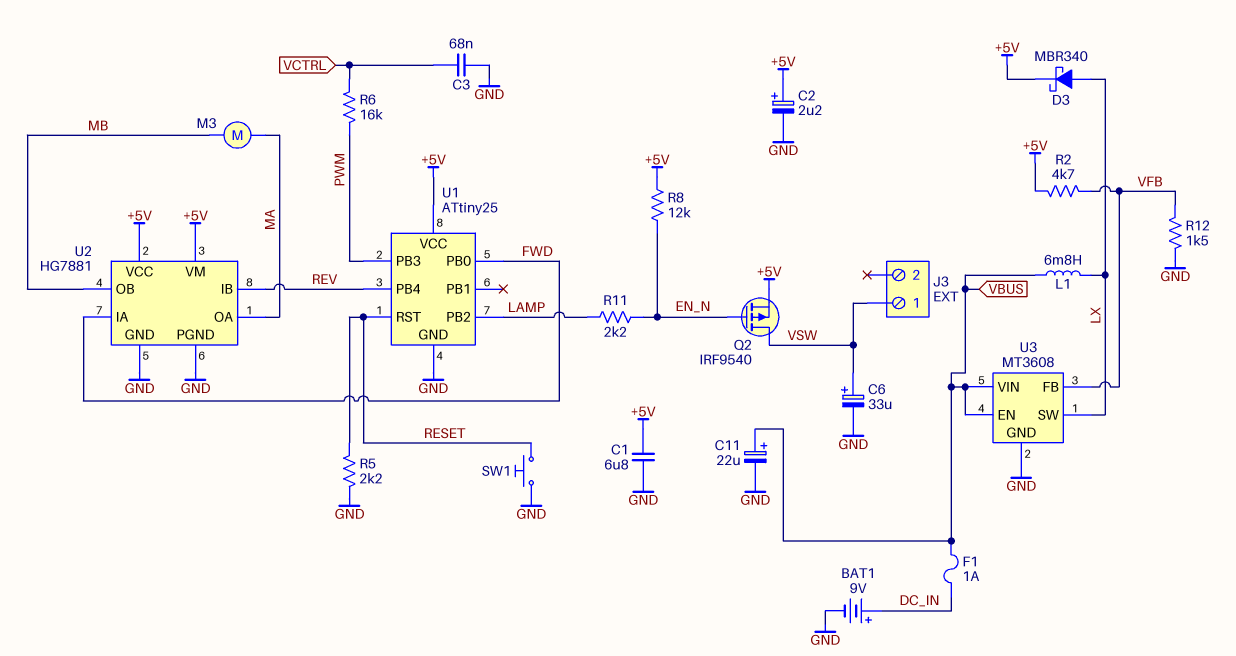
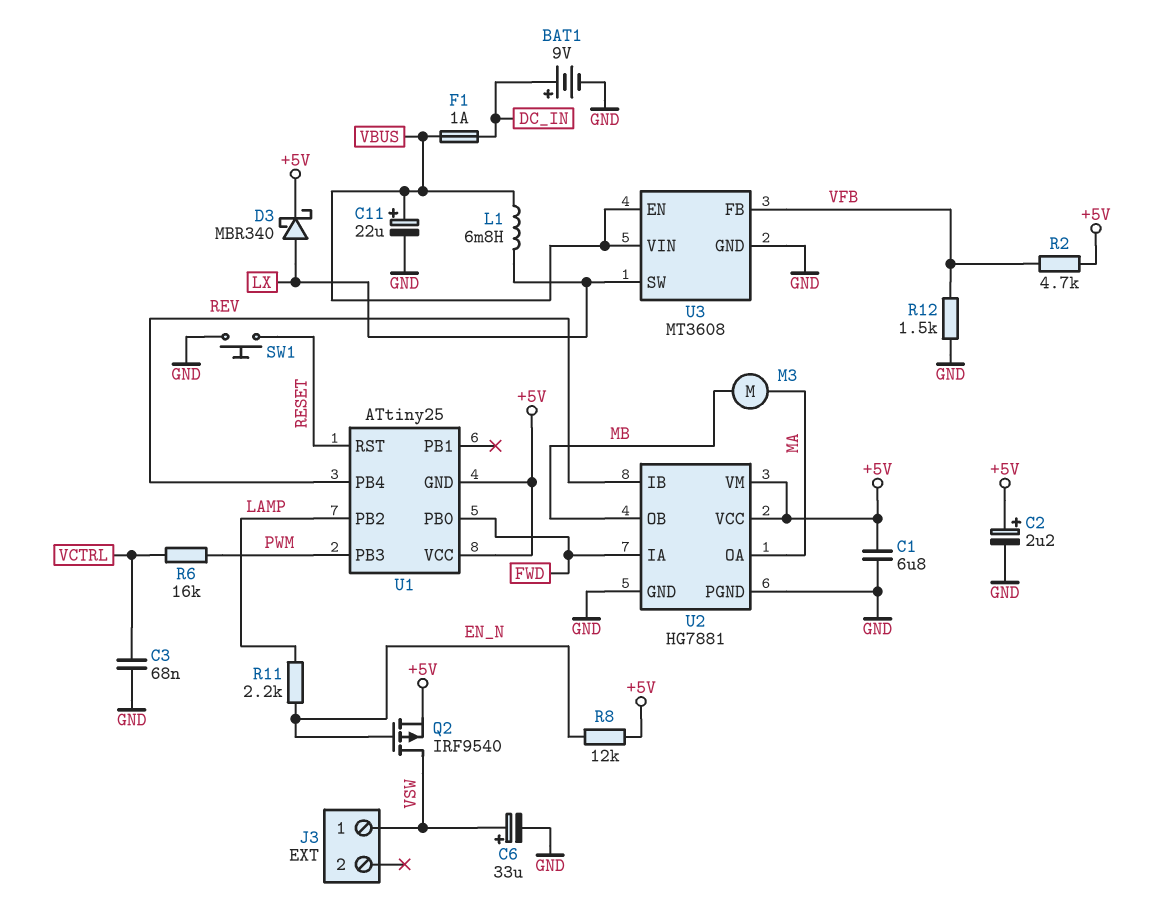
R5: 2.2k (GND, RESET) -> none
U1 pin GND: GND -> +5V

